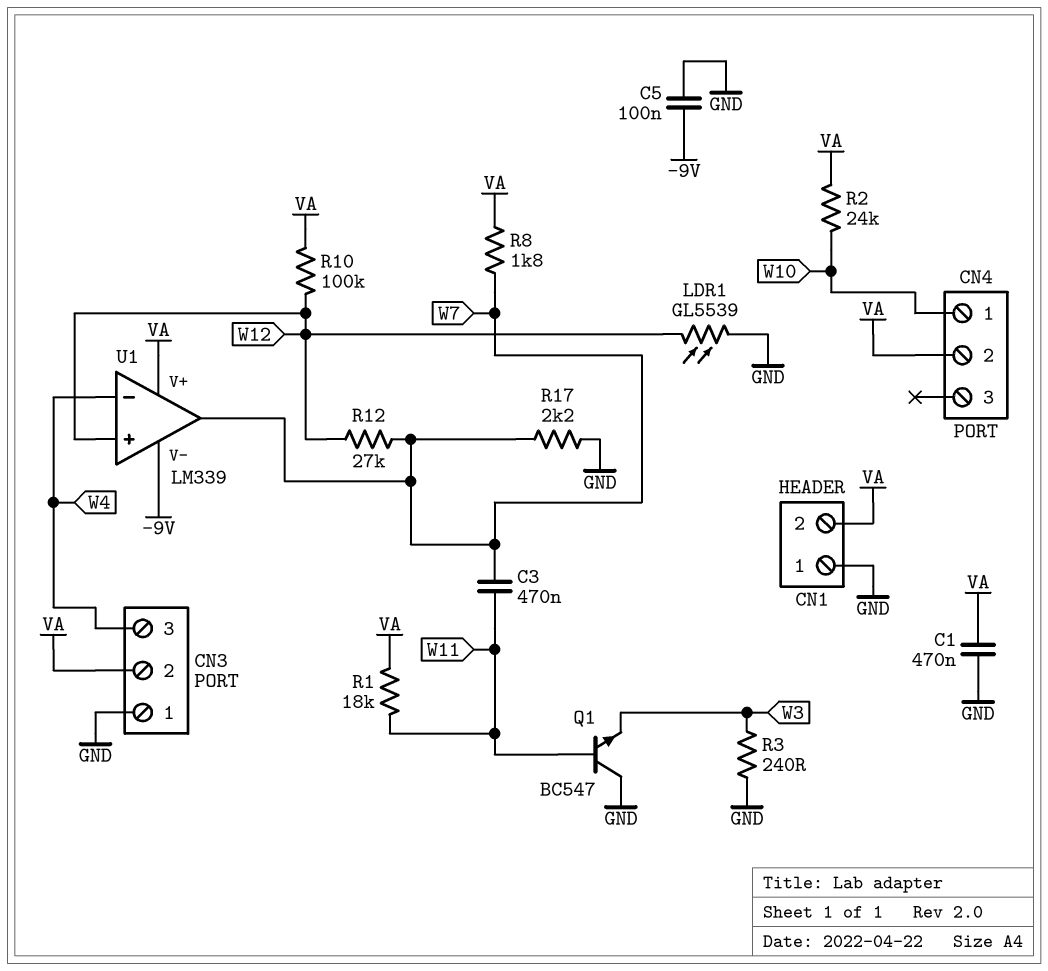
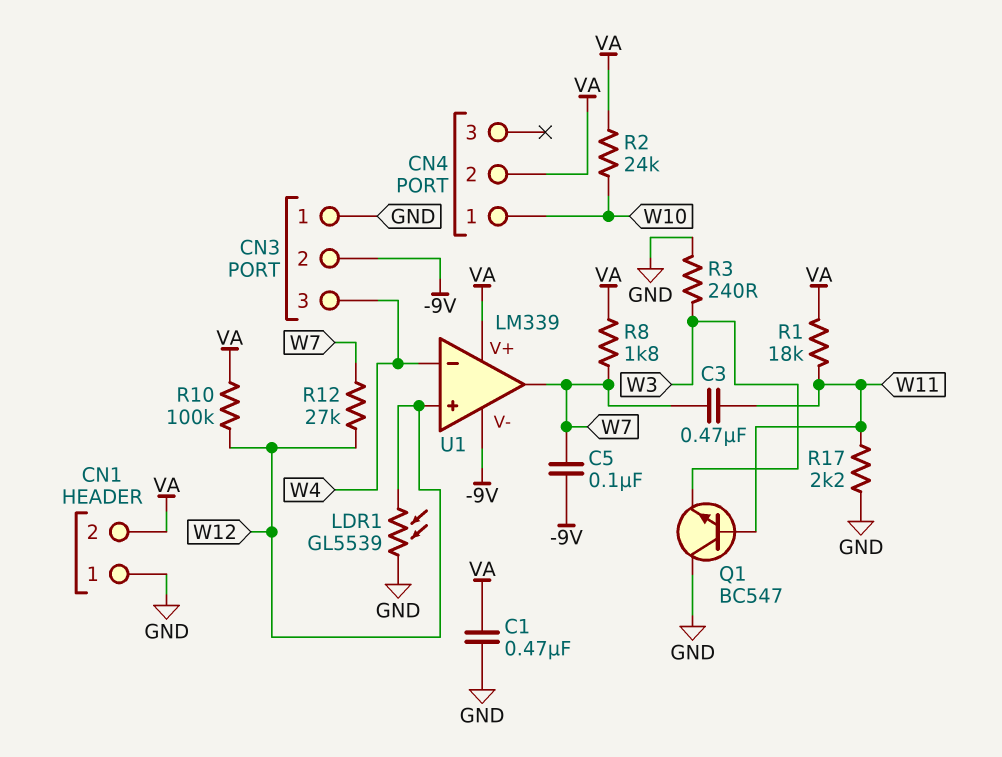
C5: 100nF (-9V, GND) -> 100nF (-9V, W7)
CN3 pin 2: VA -> -9V
R17: 2.2k (GND, W7) -> 2.2k (GND, W11)

